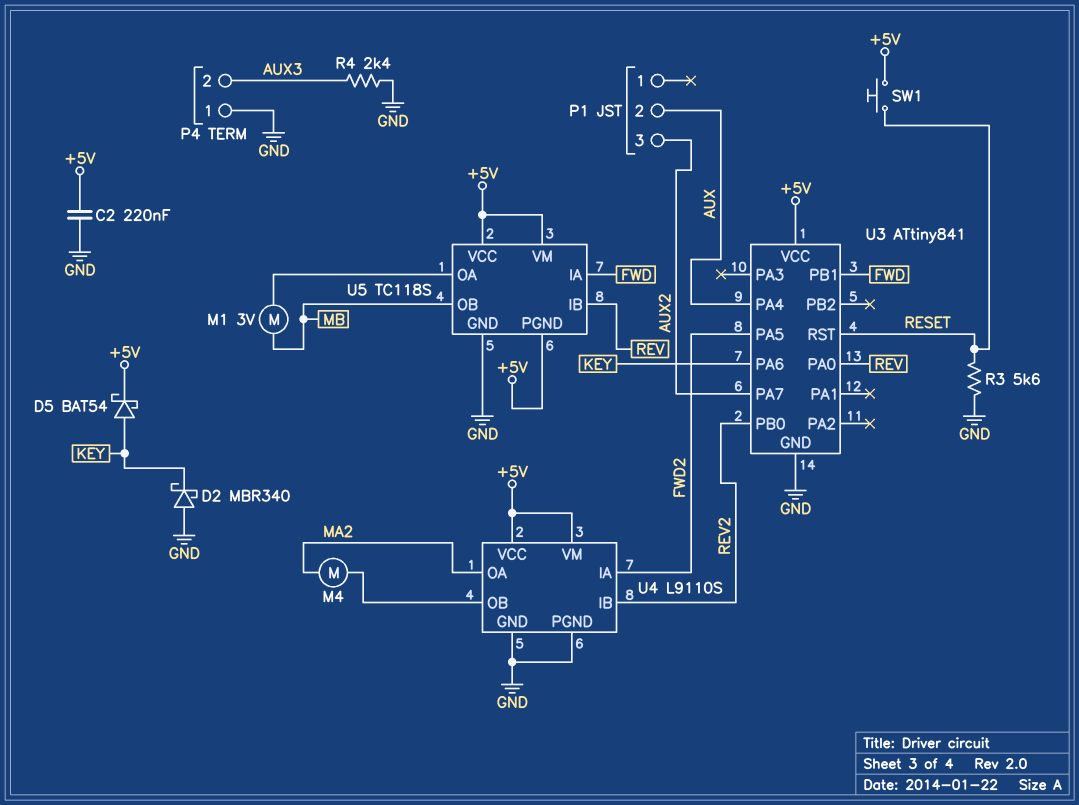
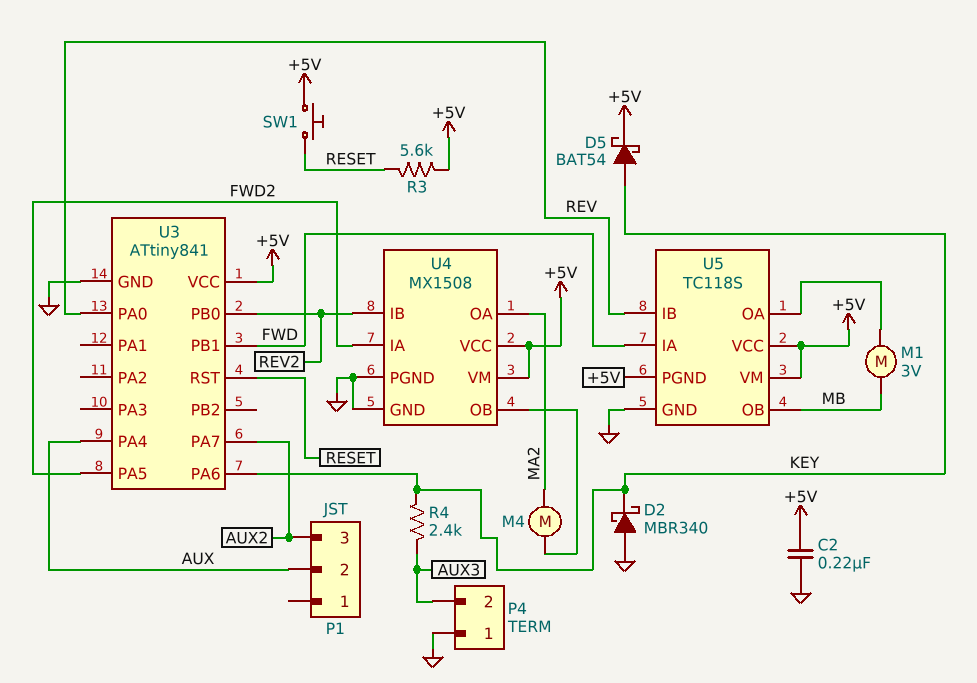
R3: 5.6k (GND, RESET) -> 5.6k (+5V, RESET)
R4: 2.4k (AUX3, GND) -> 2.4k (AUX3, KEY)
U4: L9110S -> MX1508

